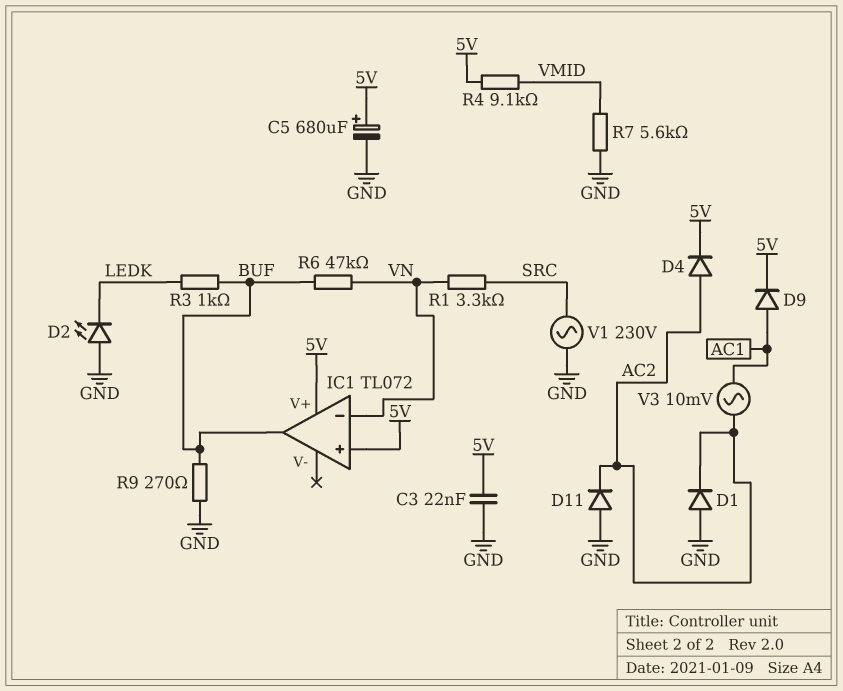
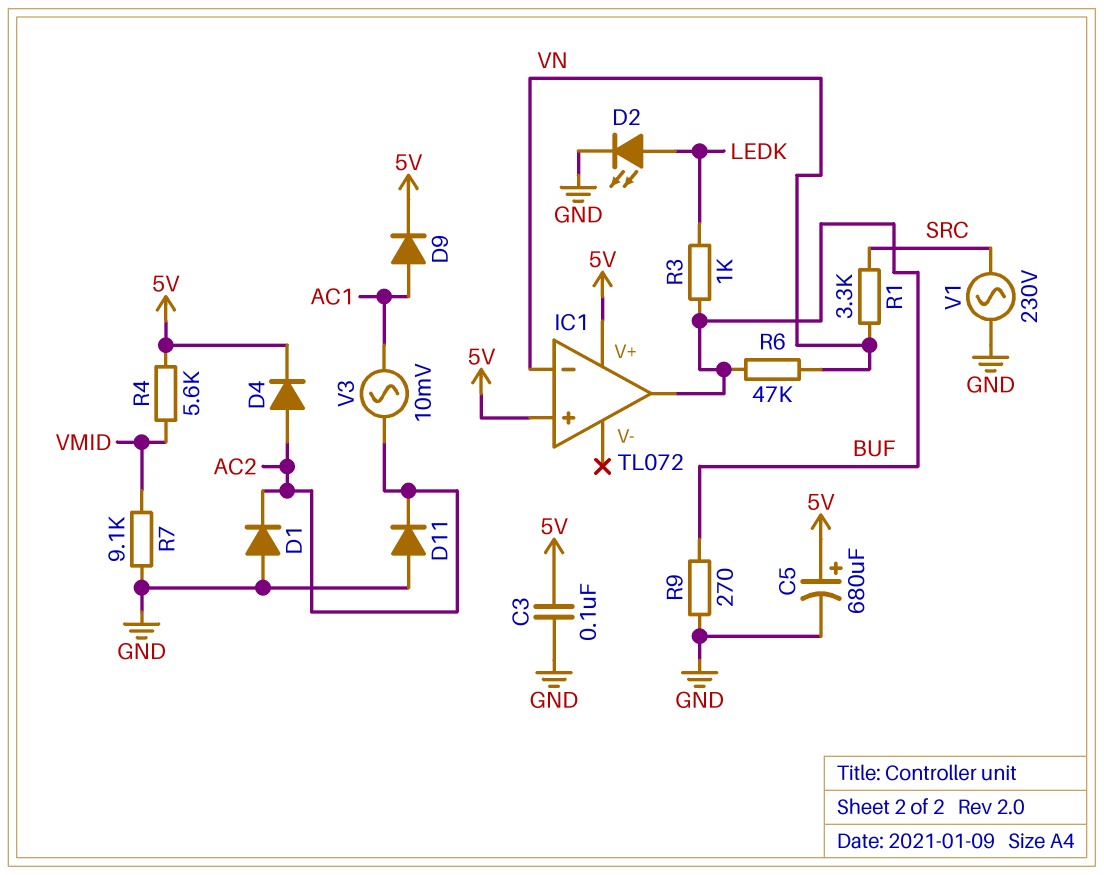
C3: 22nF (5V, GND) -> 100nF (5V, GND)
D2: LED (A GND, K LEDK) -> LED (A LEDK, K GND)
R4: 9.1k (5V, VMID) -> 5.6k (5V, VMID)
R7: 5.6k (GND, VMID) -> 9.1k (GND, VMID)

